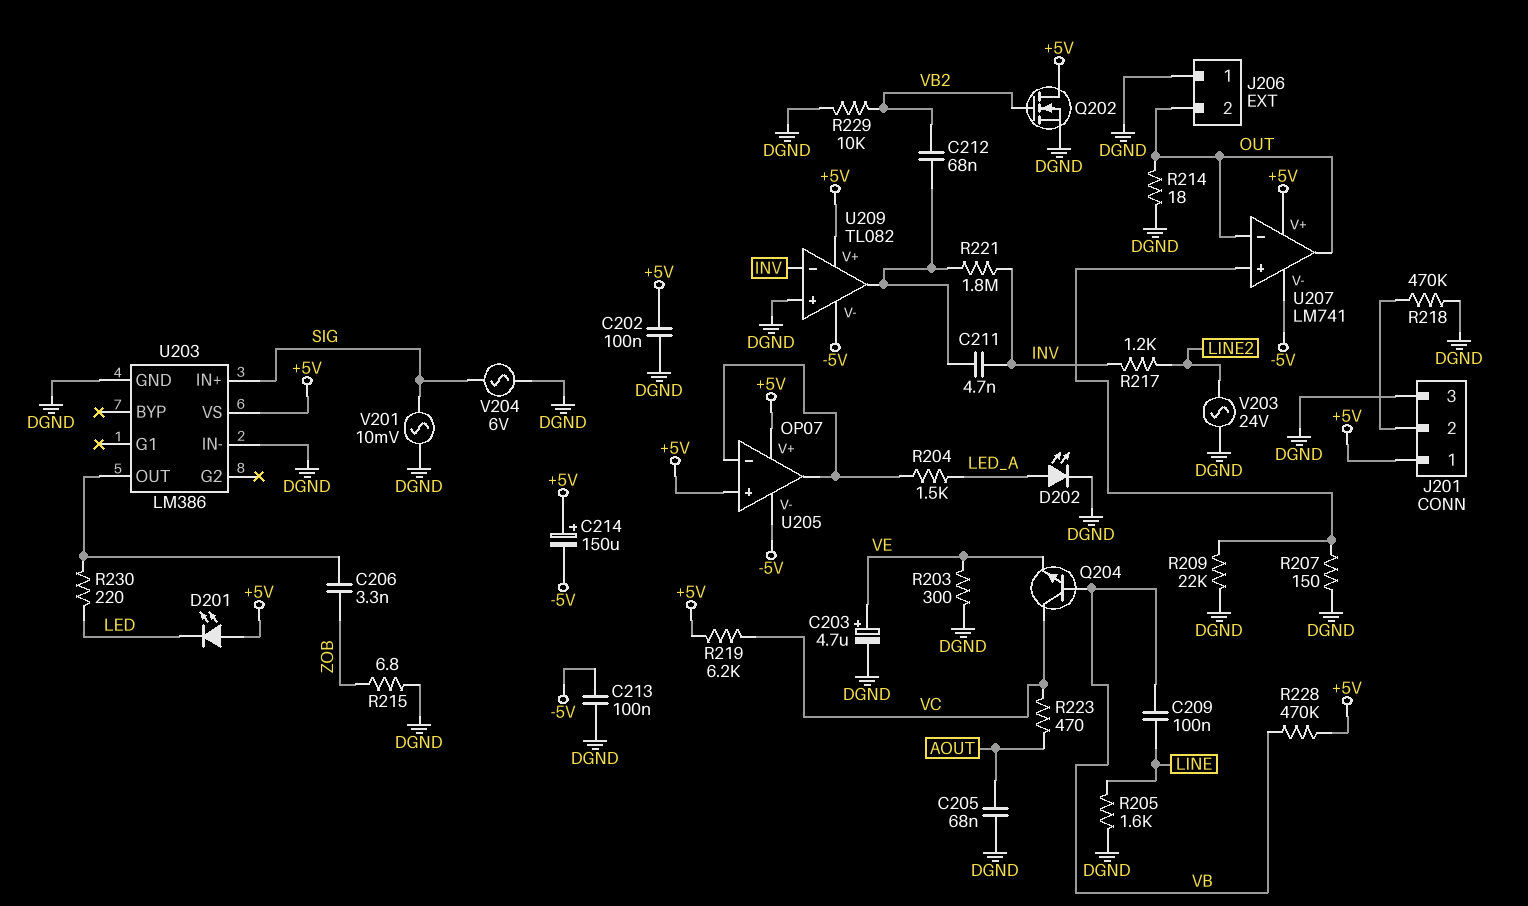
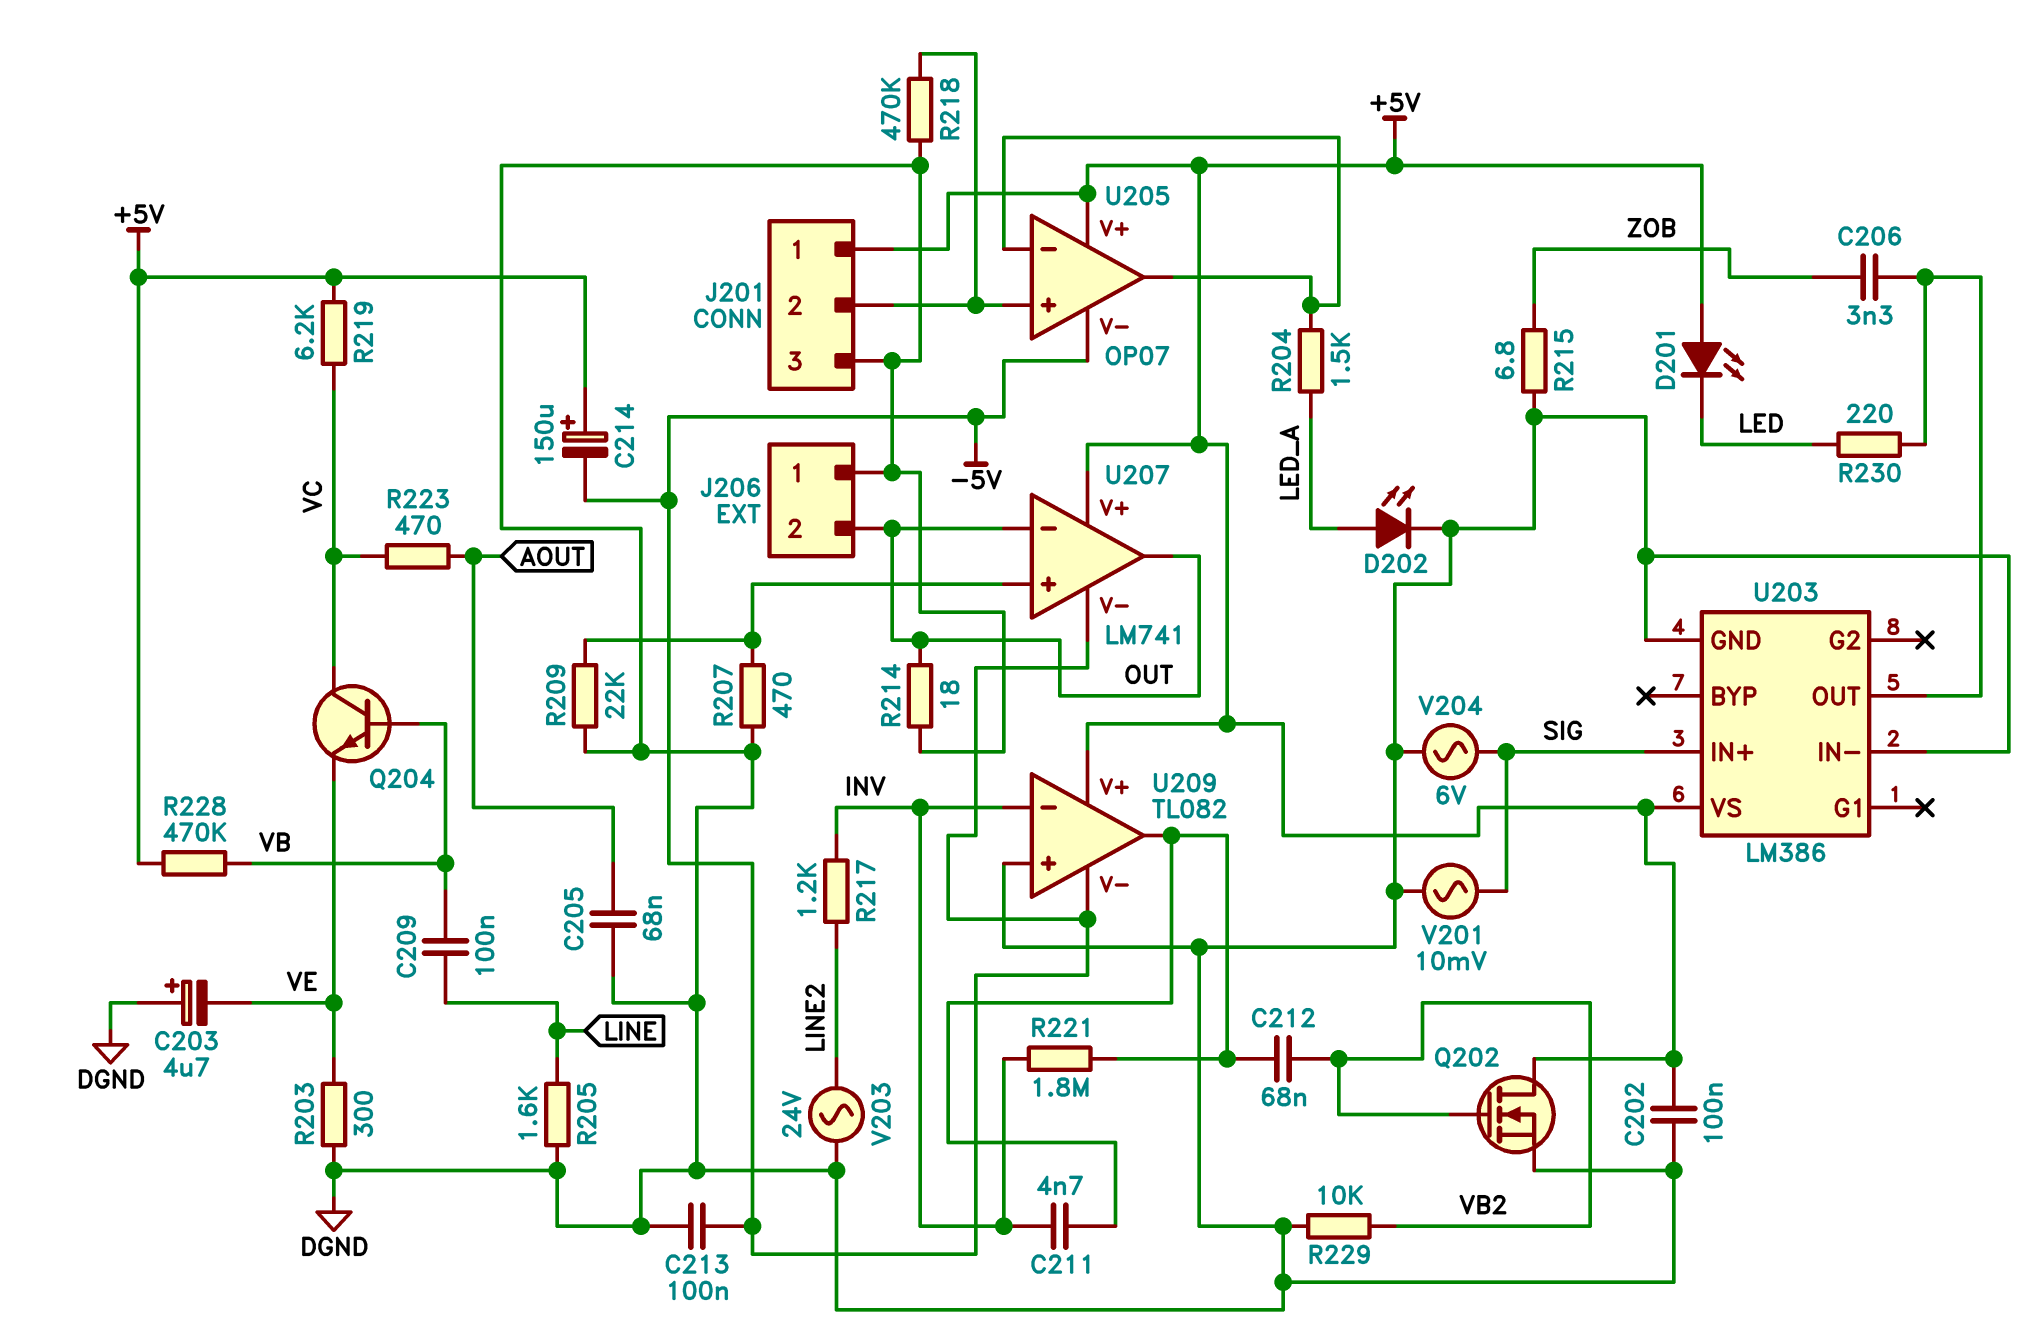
C203: 4.7uF (plus VE, minus DGND) -> 4.7uF (plus DGND, minus VE)
R207: 150 (DGND, U207/in+) -> 470 (DGND, U207/in+)
U205 pin in+: +5V -> J201/2

